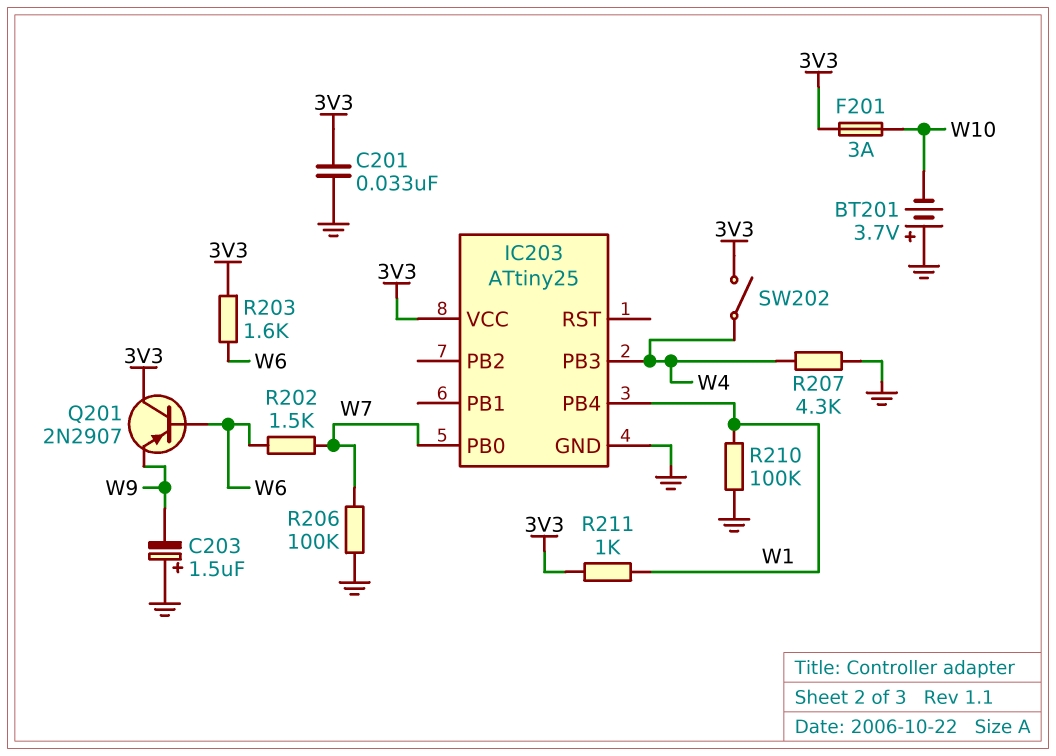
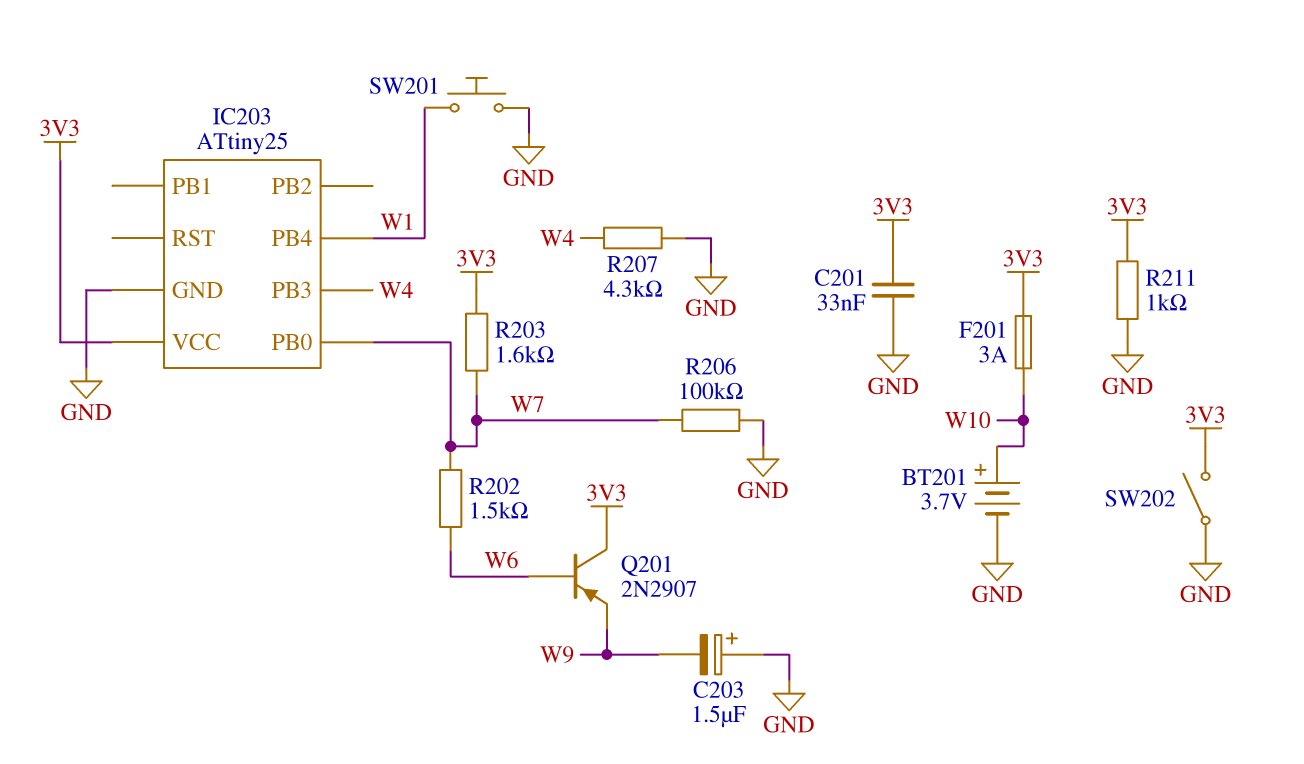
BT201: 3.7V (plus GND, minus W10) -> 3.7V (plus W10, minus GND)
R203: 1.6k (3V3, W6) -> 1.6k (3V3, W7)
R210: 100k (GND, W1) -> none
R211: 1k (3V3, W1) -> 1k (3V3, GND)
SW201: none -> button (GND, W1)
SW202: switch (3V3, W4) -> switch (3V3, GND)

